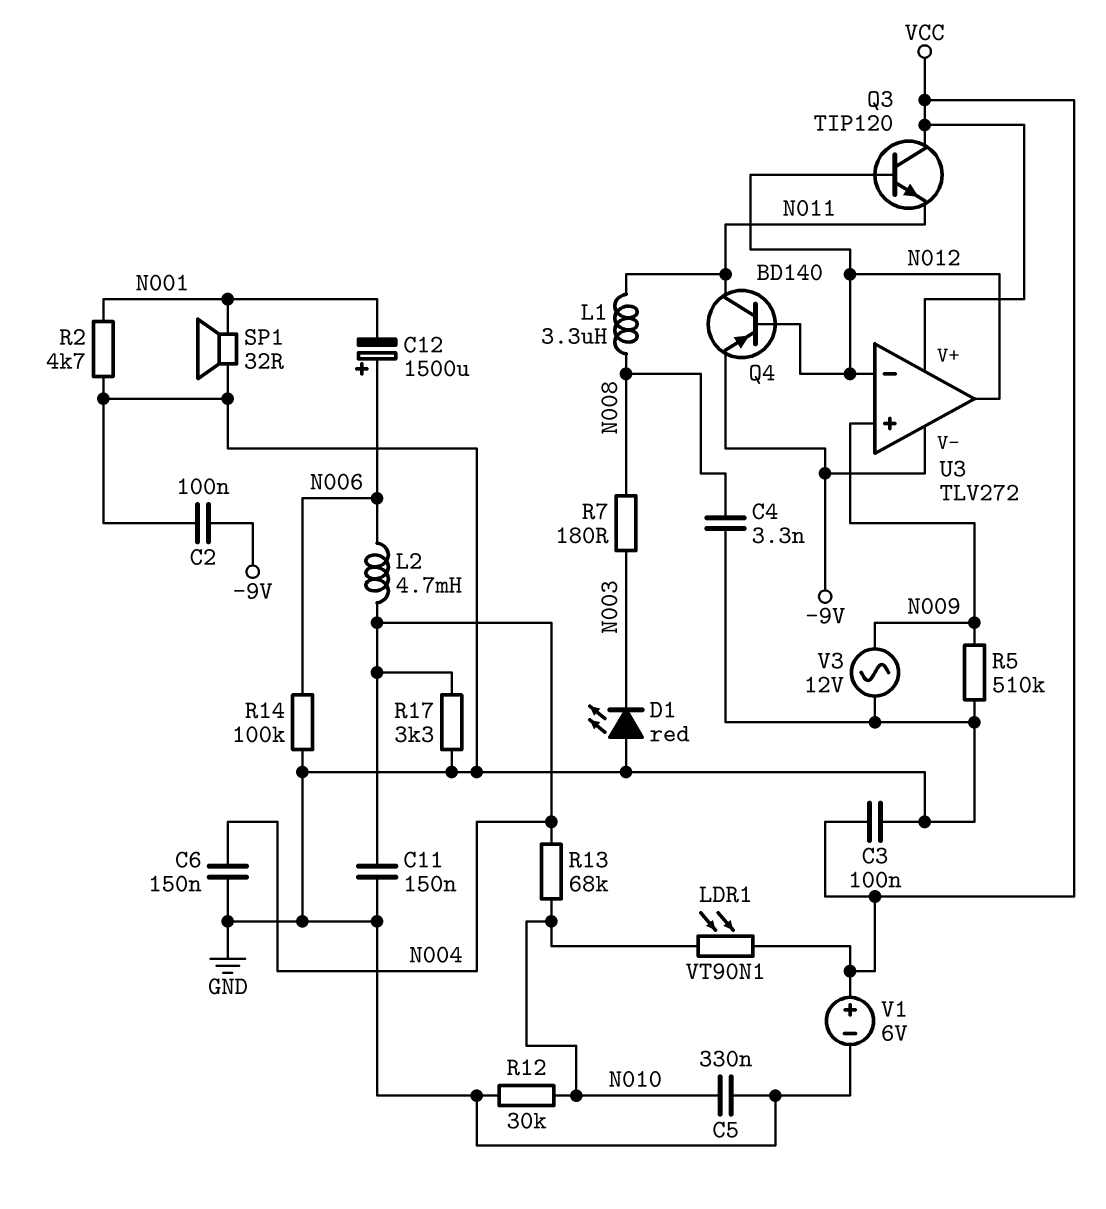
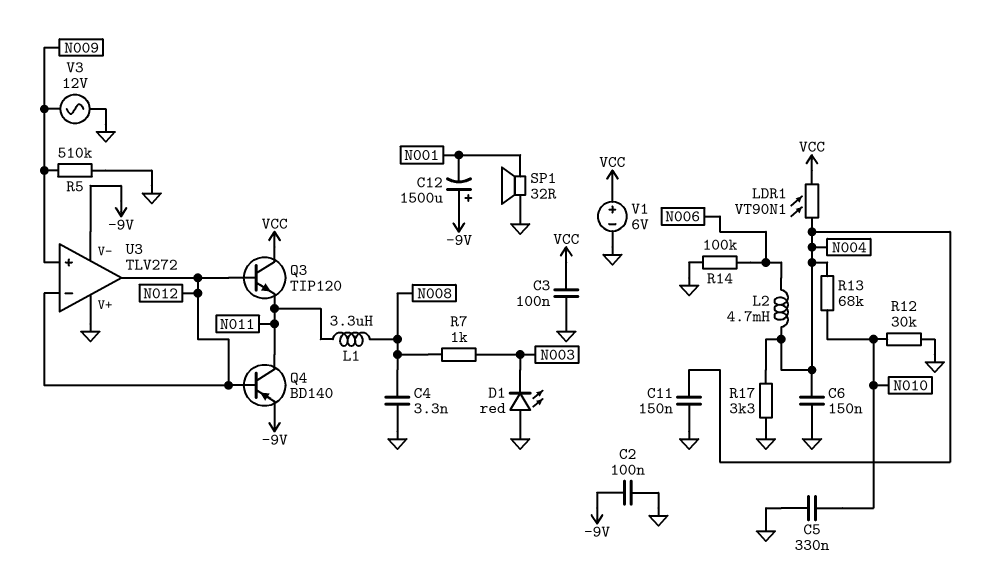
C12: 1500uF (plus N006, minus N001) -> 1500uF (plus -9V, minus N001)
LDR1: VT90N1 (N010, VCC) -> VT90N1 (N004, VCC)
R2: 4.7k (GND, N001) -> none
R7: 180 (N003, N008) -> 1k (N003, N008)
U3 pin V+: VCC -> GND

